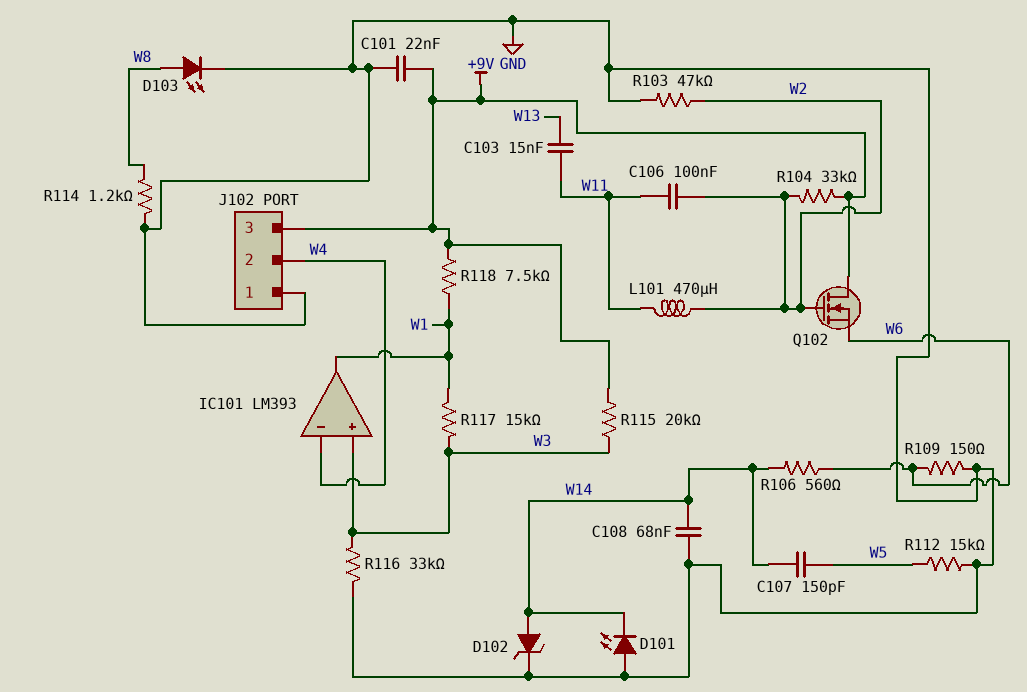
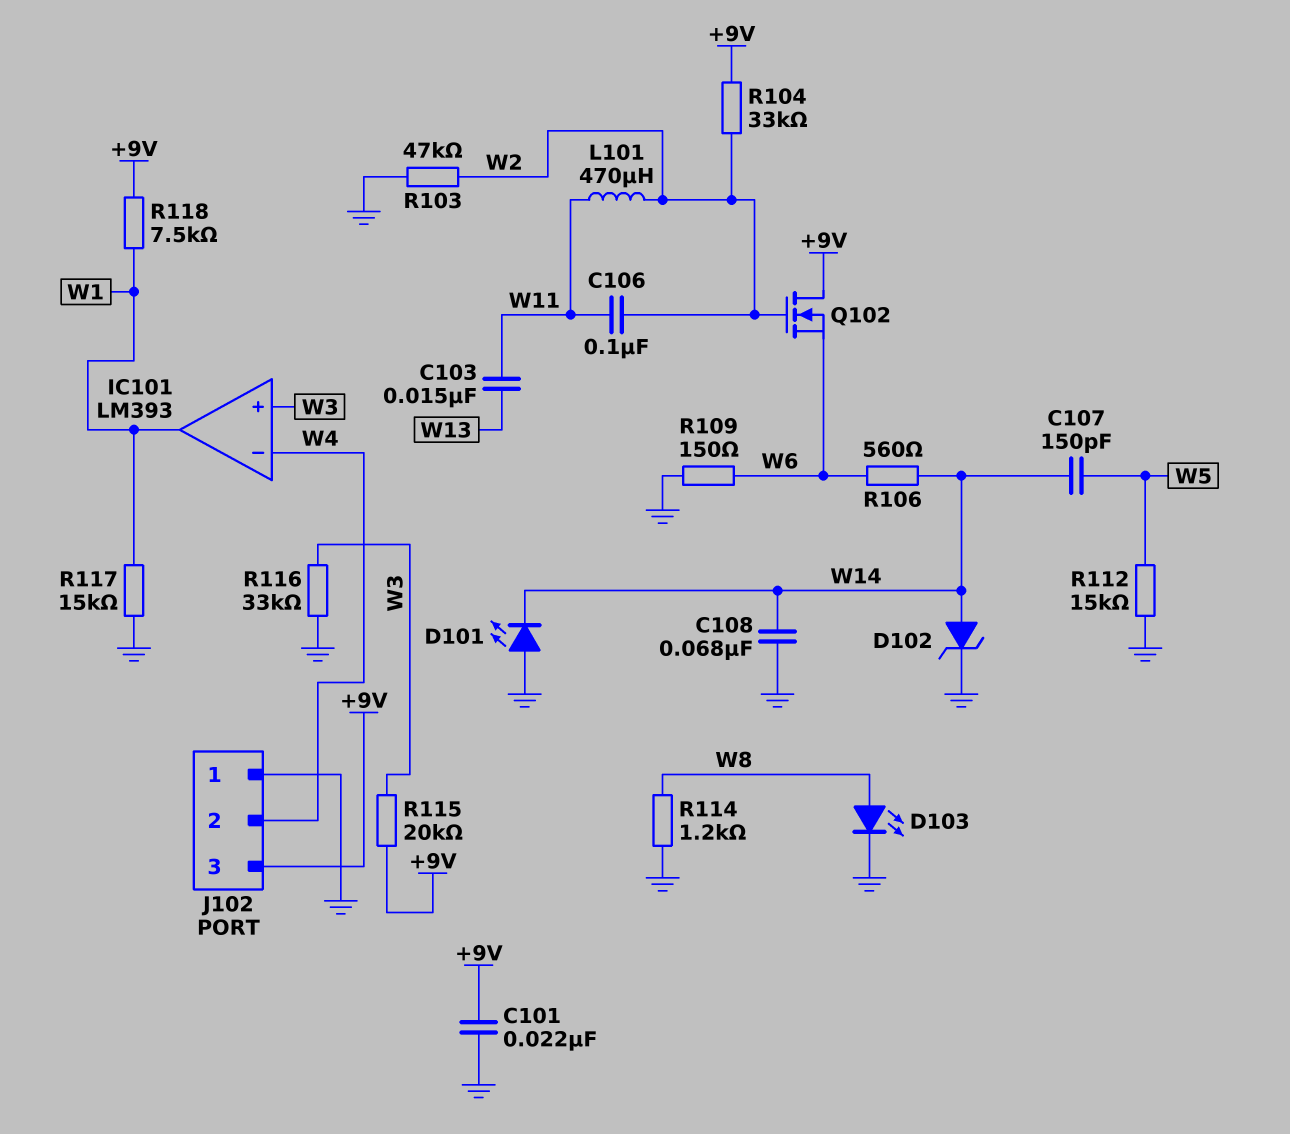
R117: 15k (W1, W3) -> 15k (GND, W1)

